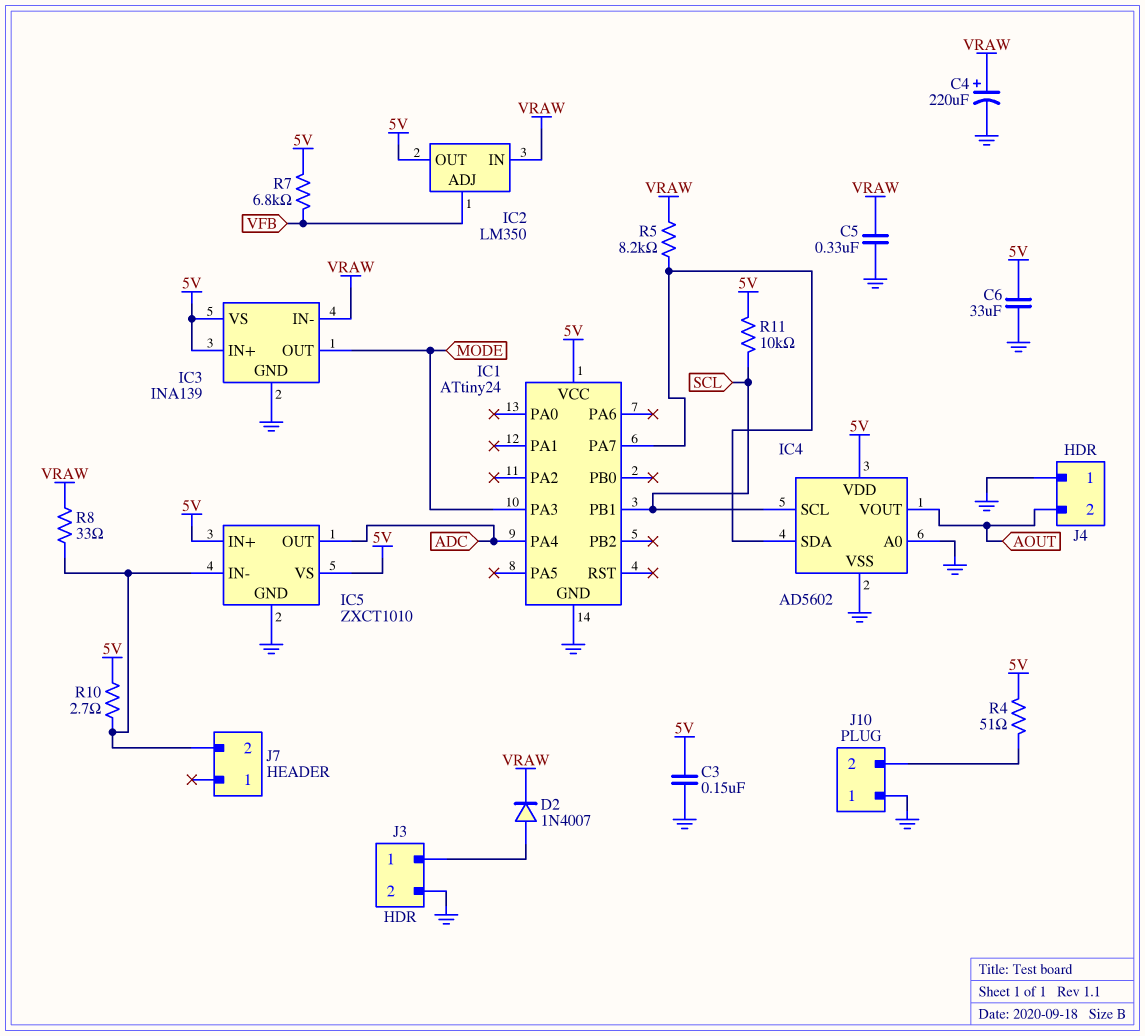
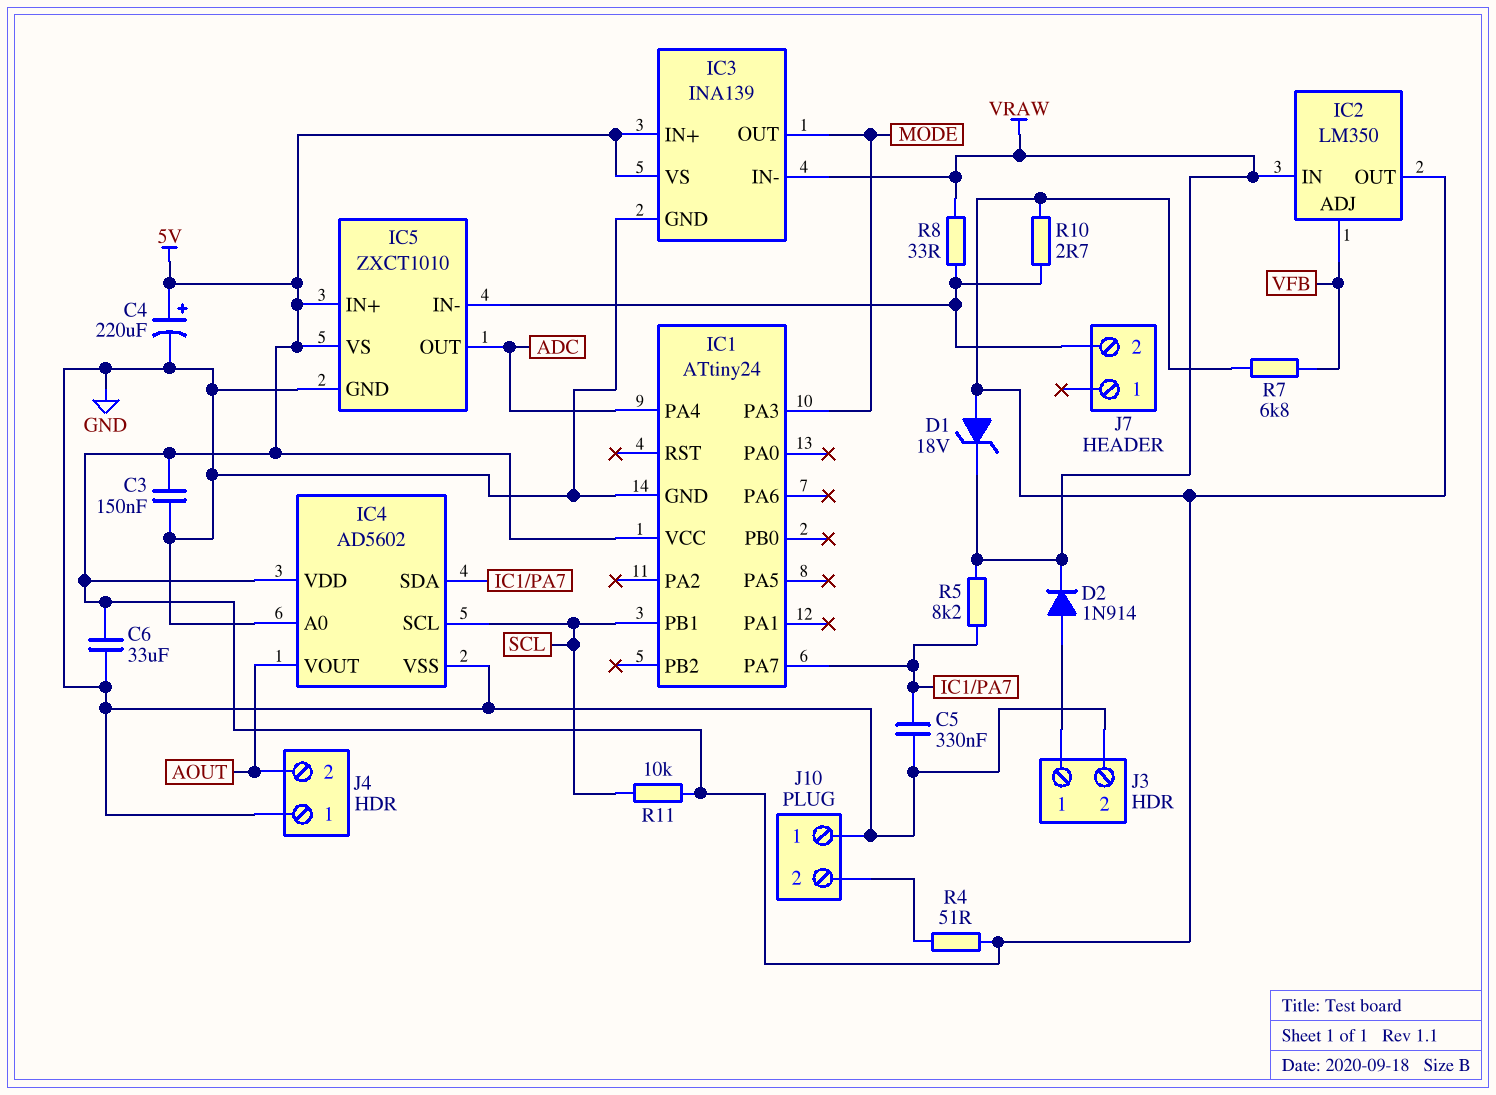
C4: 220uF (plus VRAW, minus GND) -> 220uF (plus 5V, minus GND)
C5: 330nF (GND, VRAW) -> 330nF (GND, IC1/PA7)
D1: none -> zener 18V (A 5V, K VRAW)
D2: diode 1N4007 (A J3/1, K VRAW) -> diode 1N914 (A J3/1, K VRAW)

